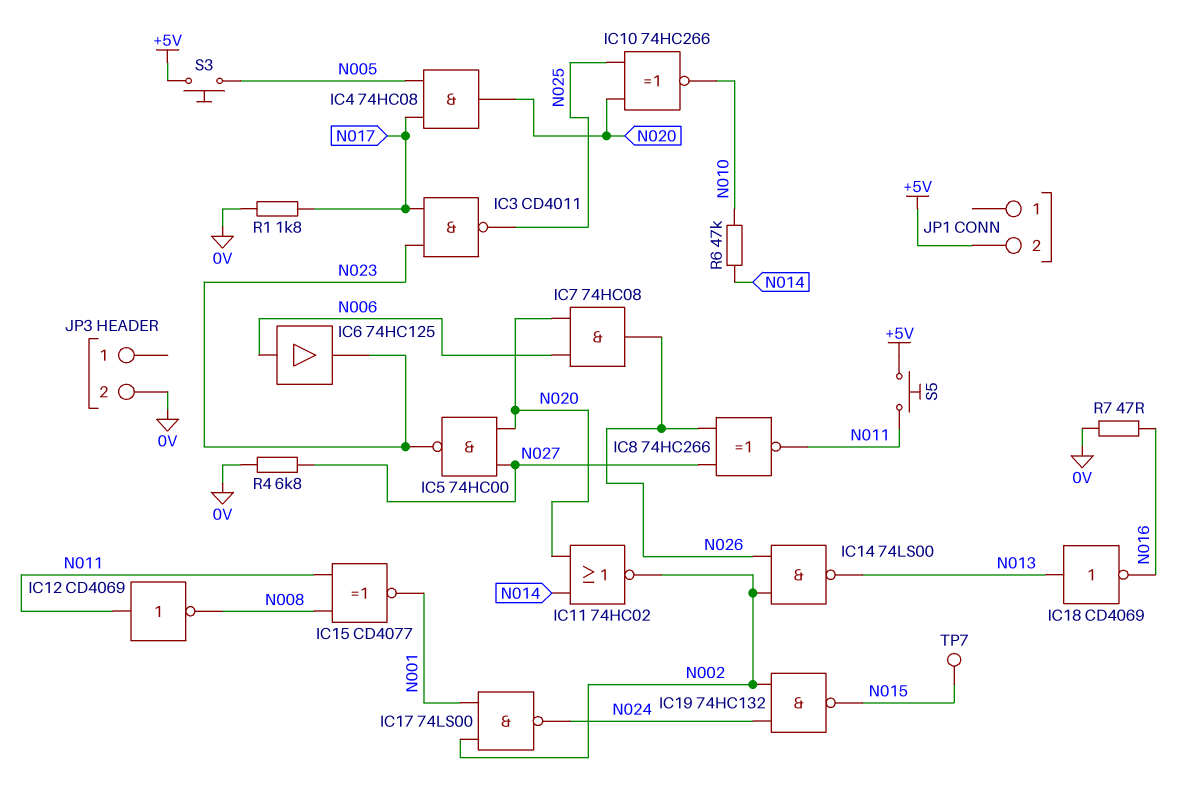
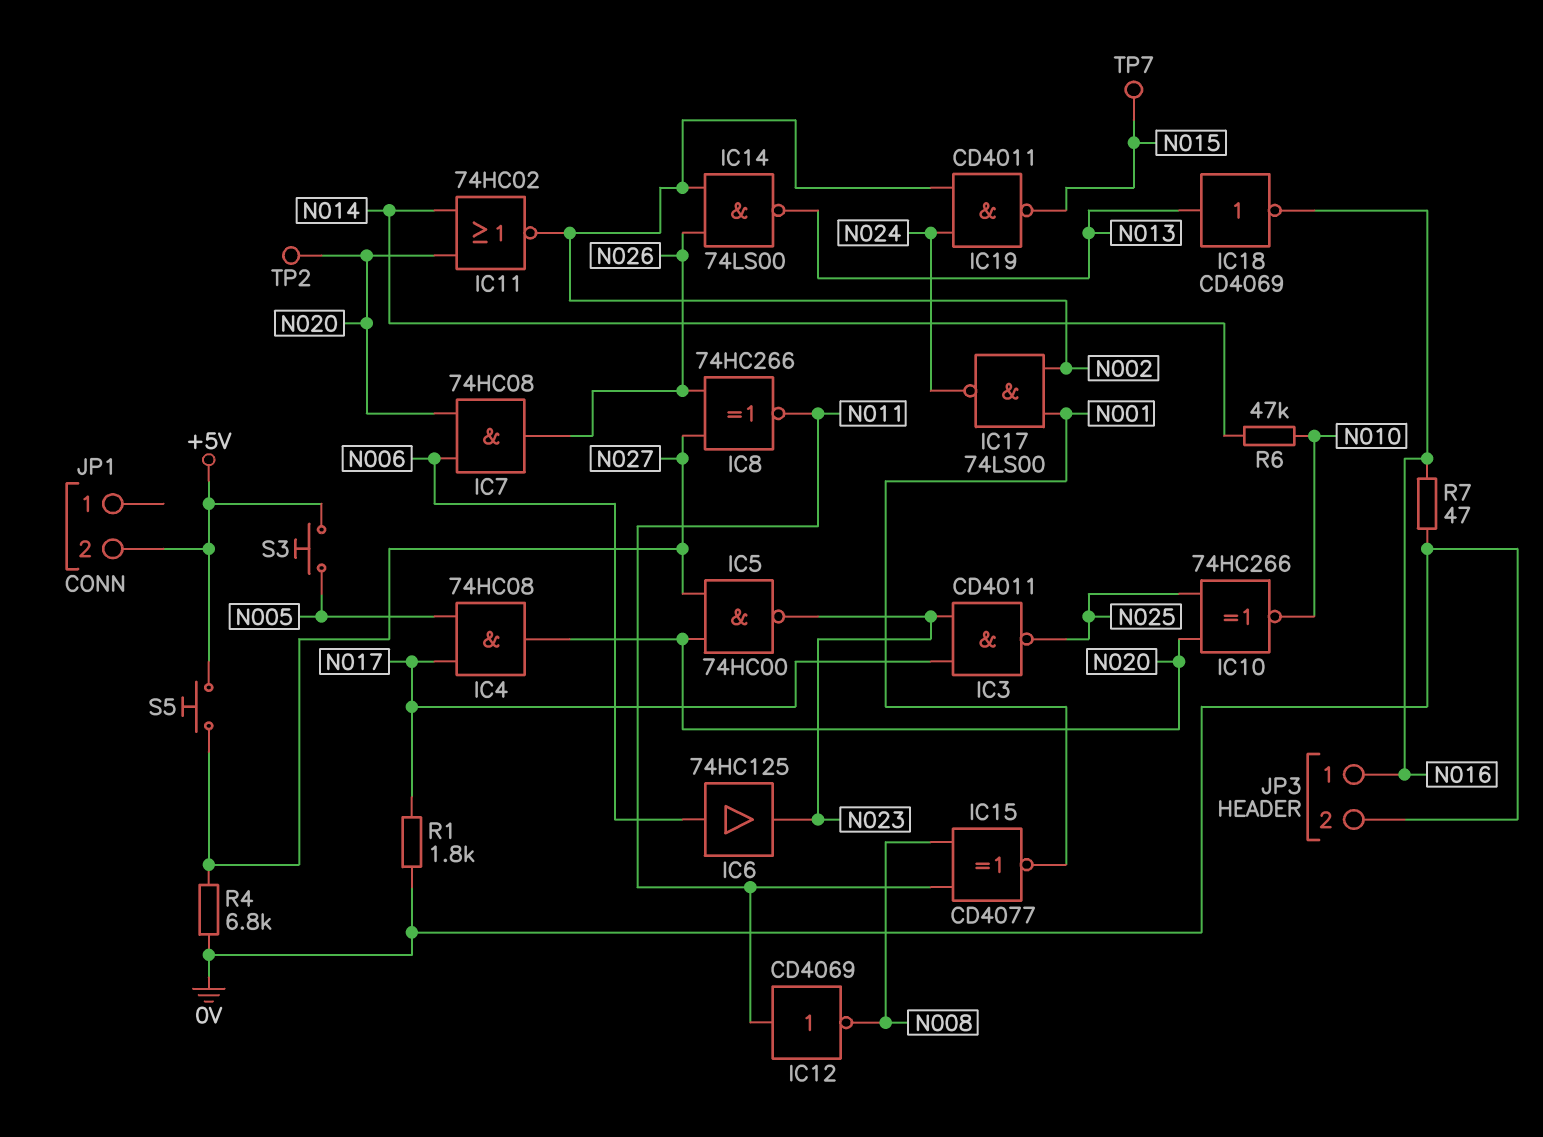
IC19: NAND 74HC132 (in N002, in N024, out N015) -> NAND CD4011 (in N002, in N024, out N015)
JP3 pin 1: none -> N016
S5: button (+5V, N011) -> button (+5V, N027)
TP2: none -> test point (N020)

